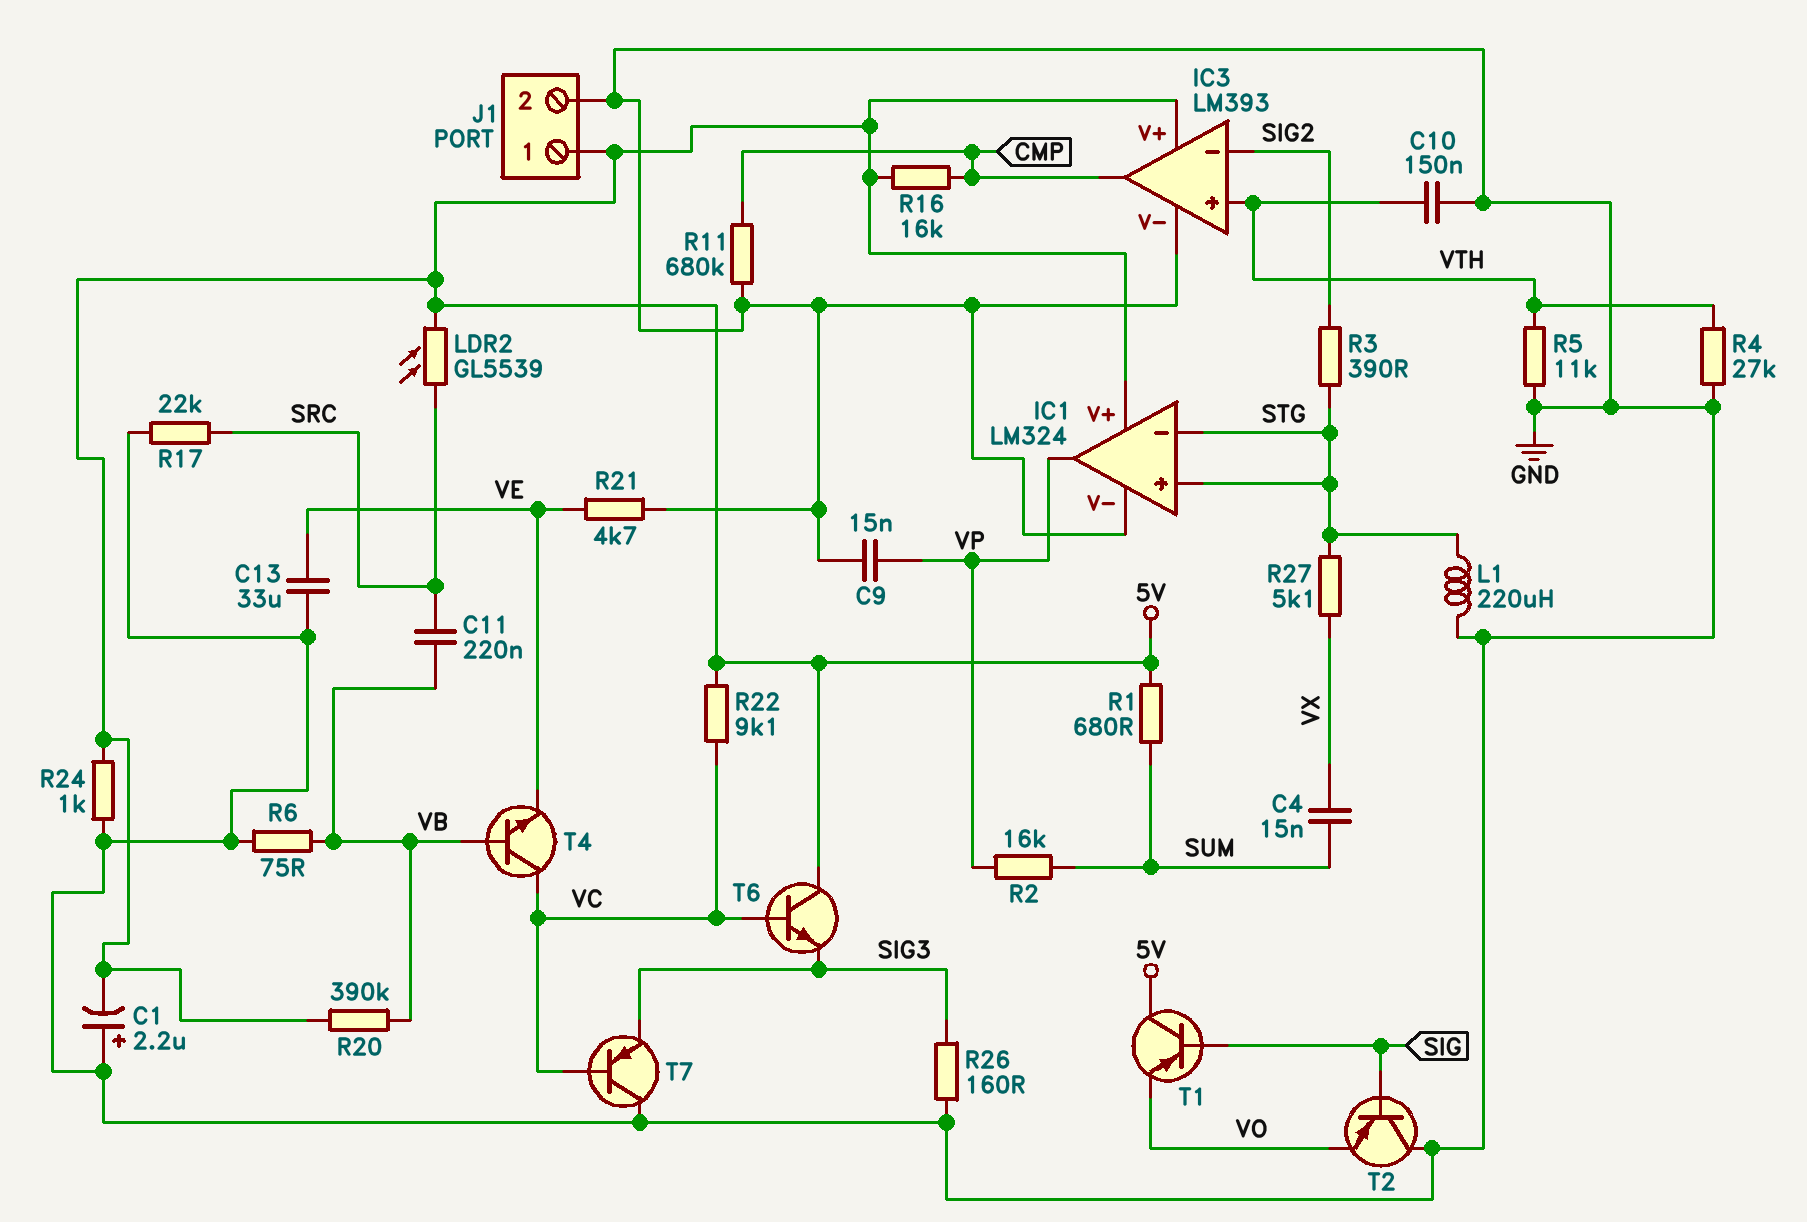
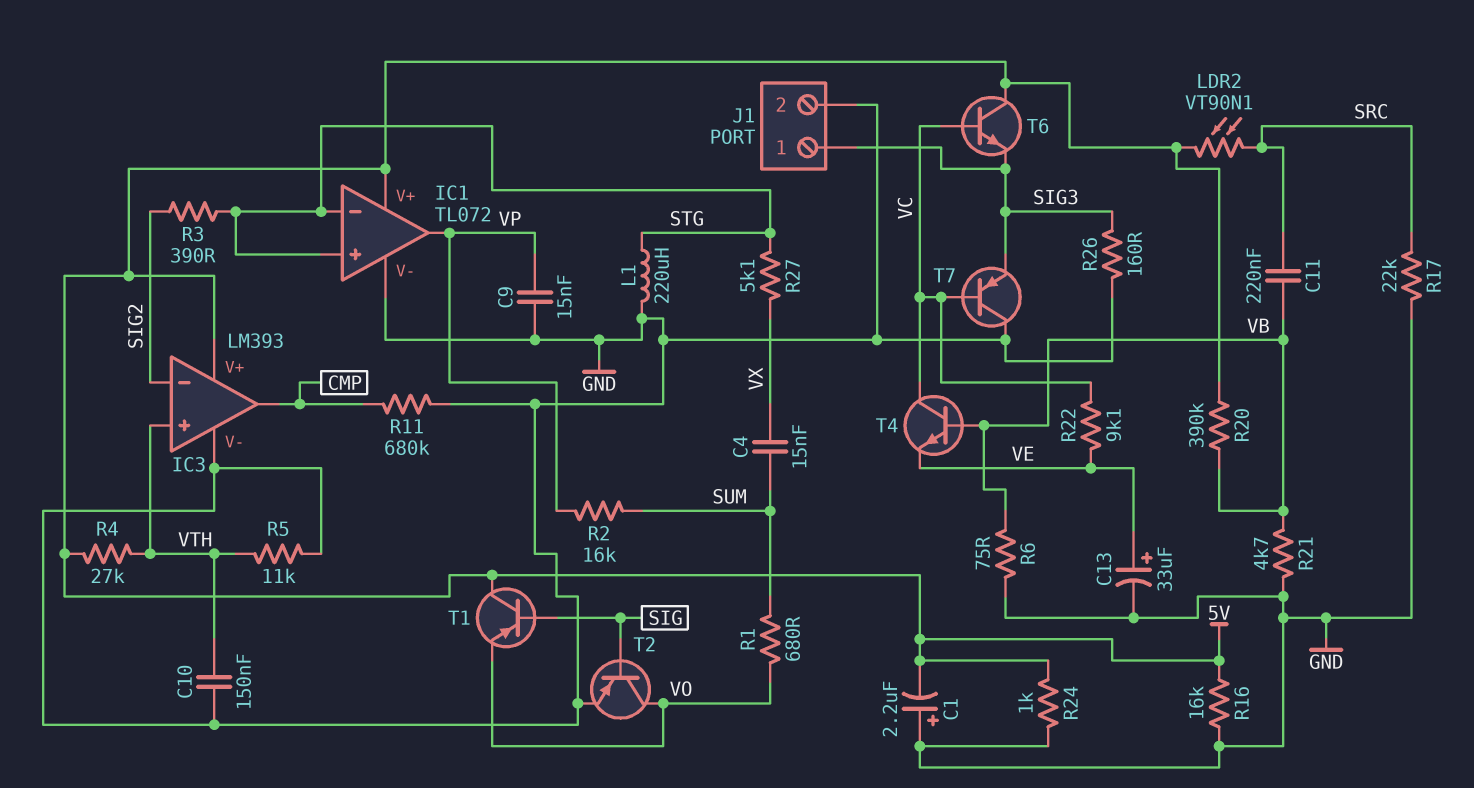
C13: 33uF (GND, VE) -> 33uF (plus VE, minus GND)
IC1: LM324 -> TL072
J1 pin 1: 5V -> SIG3
LDR2: GL5539 (5V, SRC) -> VT90N1 (5V, SRC)
R1: 680 (5V, SUM) -> 680 (SUM, VO)
R4: 27k (GND, VTH) -> 27k (5V, VTH)
R16: 16k (5V, CMP) -> 16k (5V, GND)
R21: 4.7k (GND, VE) -> 4.7k (GND, VB)
R22: 9.1k (5V, VC) -> 9.1k (VC, VE)
T2: PNP (B SIG, C GND, E VO) -> PNP (B SIG, C VO, E GND)

